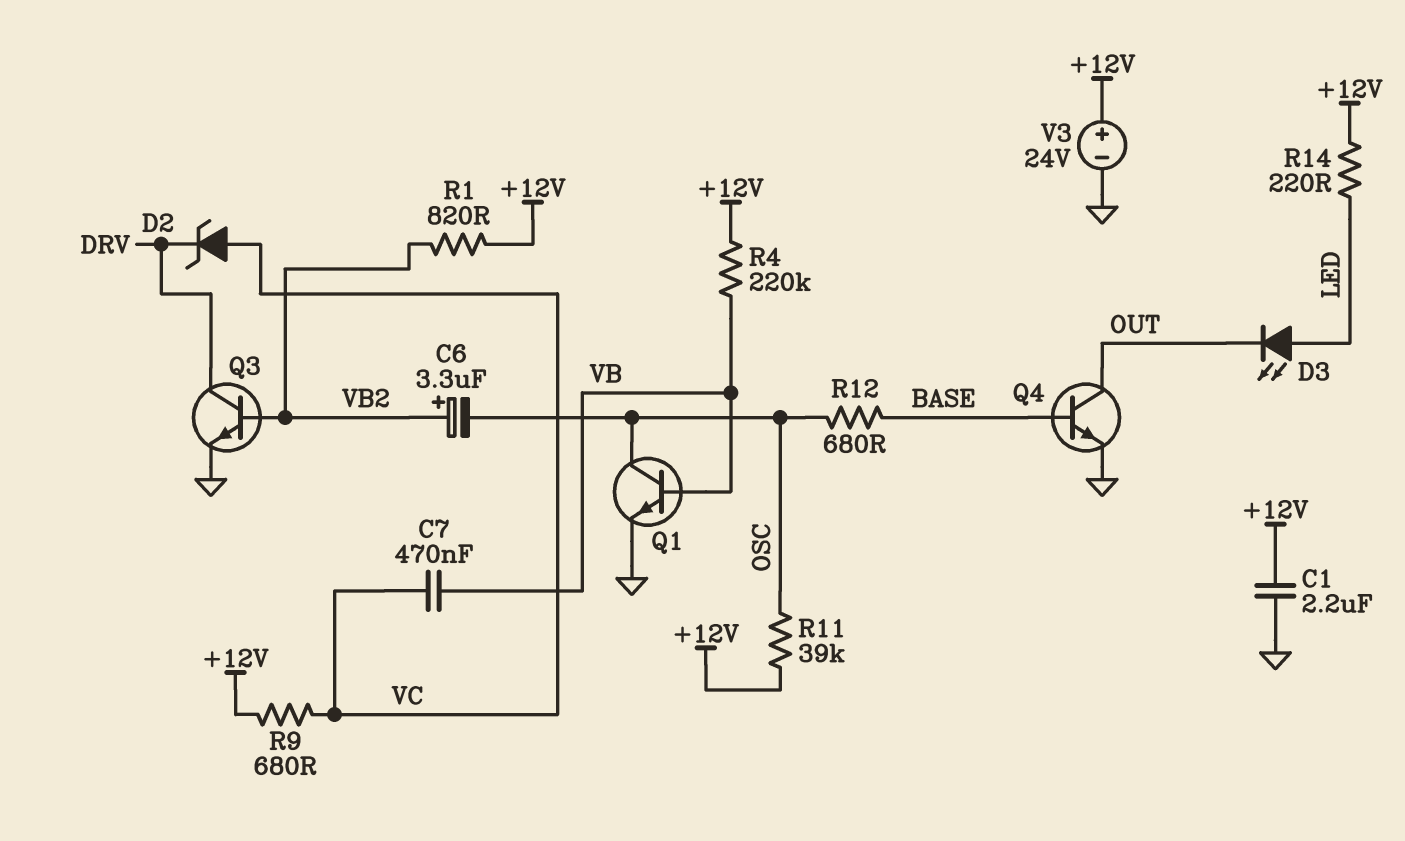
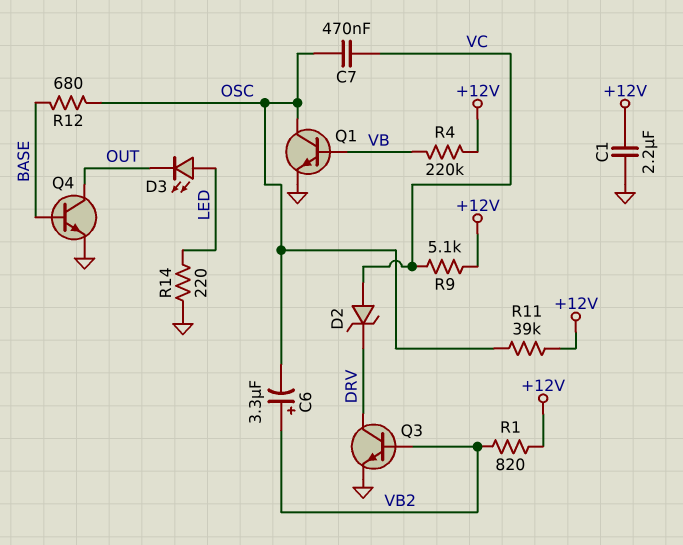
C7: 470nF (VB, VC) -> 470nF (OSC, VC)
R9: 680 (+12V, VC) -> 5.1k (+12V, VC)
R14: 220 (+12V, LED) -> 220 (GND, LED)
V3: 24V (plus +12V, minus GND) -> none

